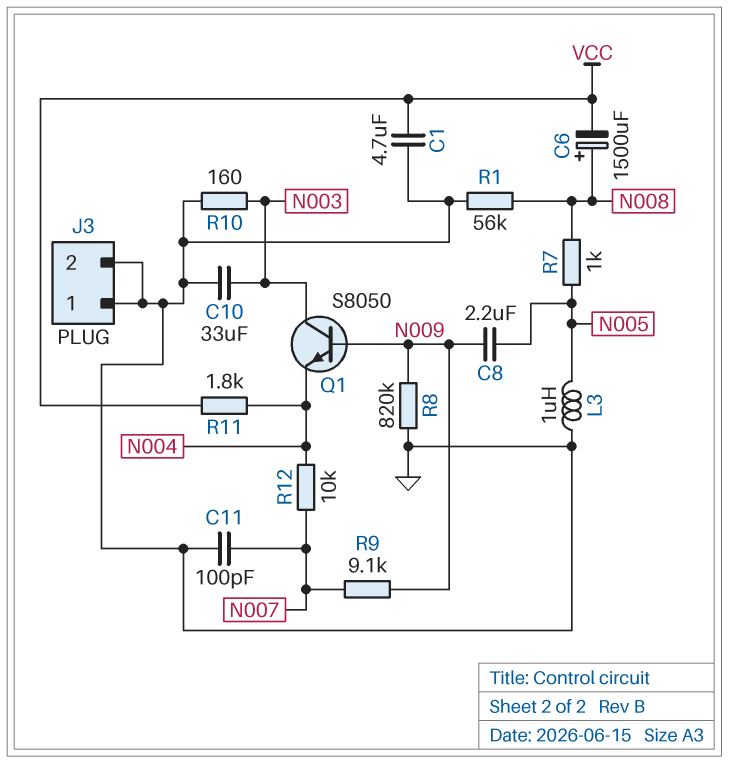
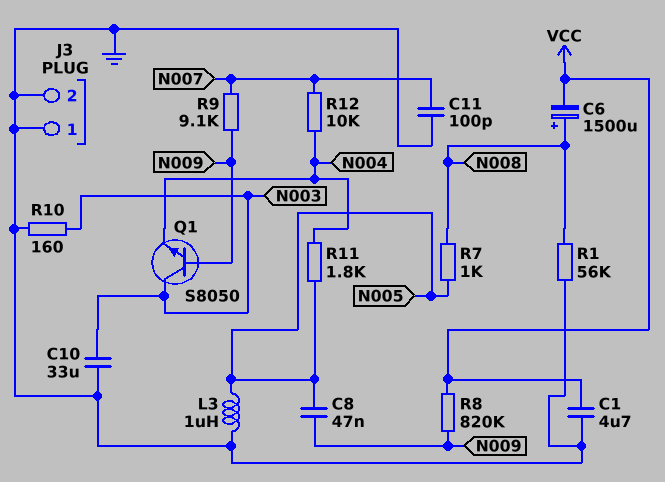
C8: 2.2uF (N005, N009) -> 47nF (N005, N009)
R8: 820k (GND, N009) -> 820k (N009, VCC)
R11: 1.8k (N004, VCC) -> 1.8k (N004, N005)

